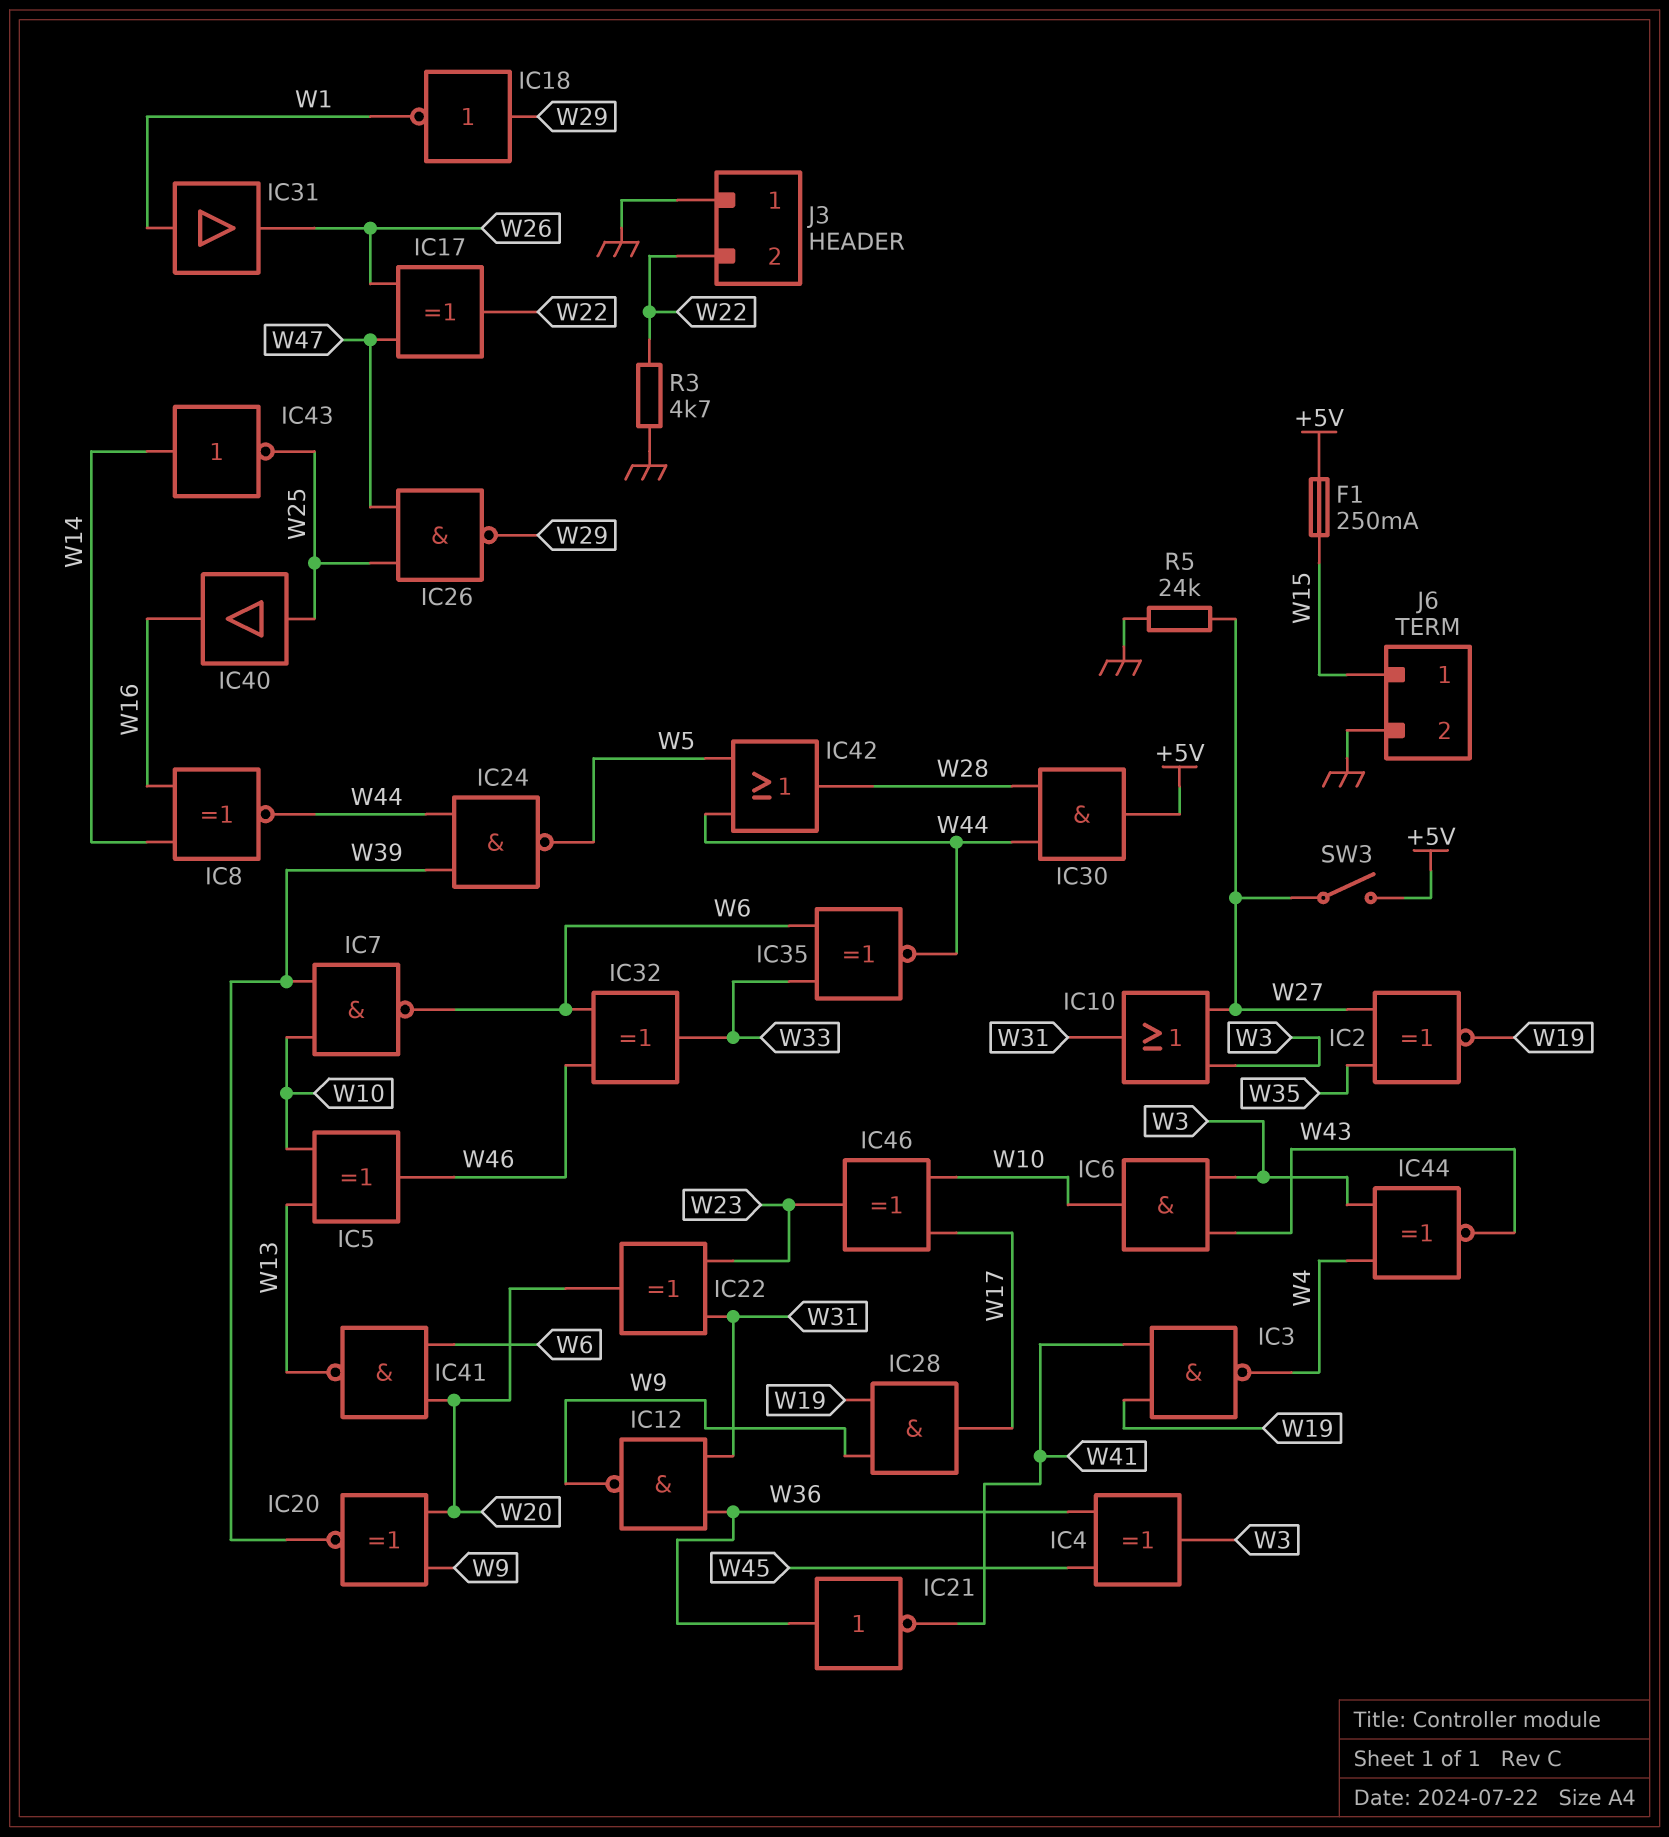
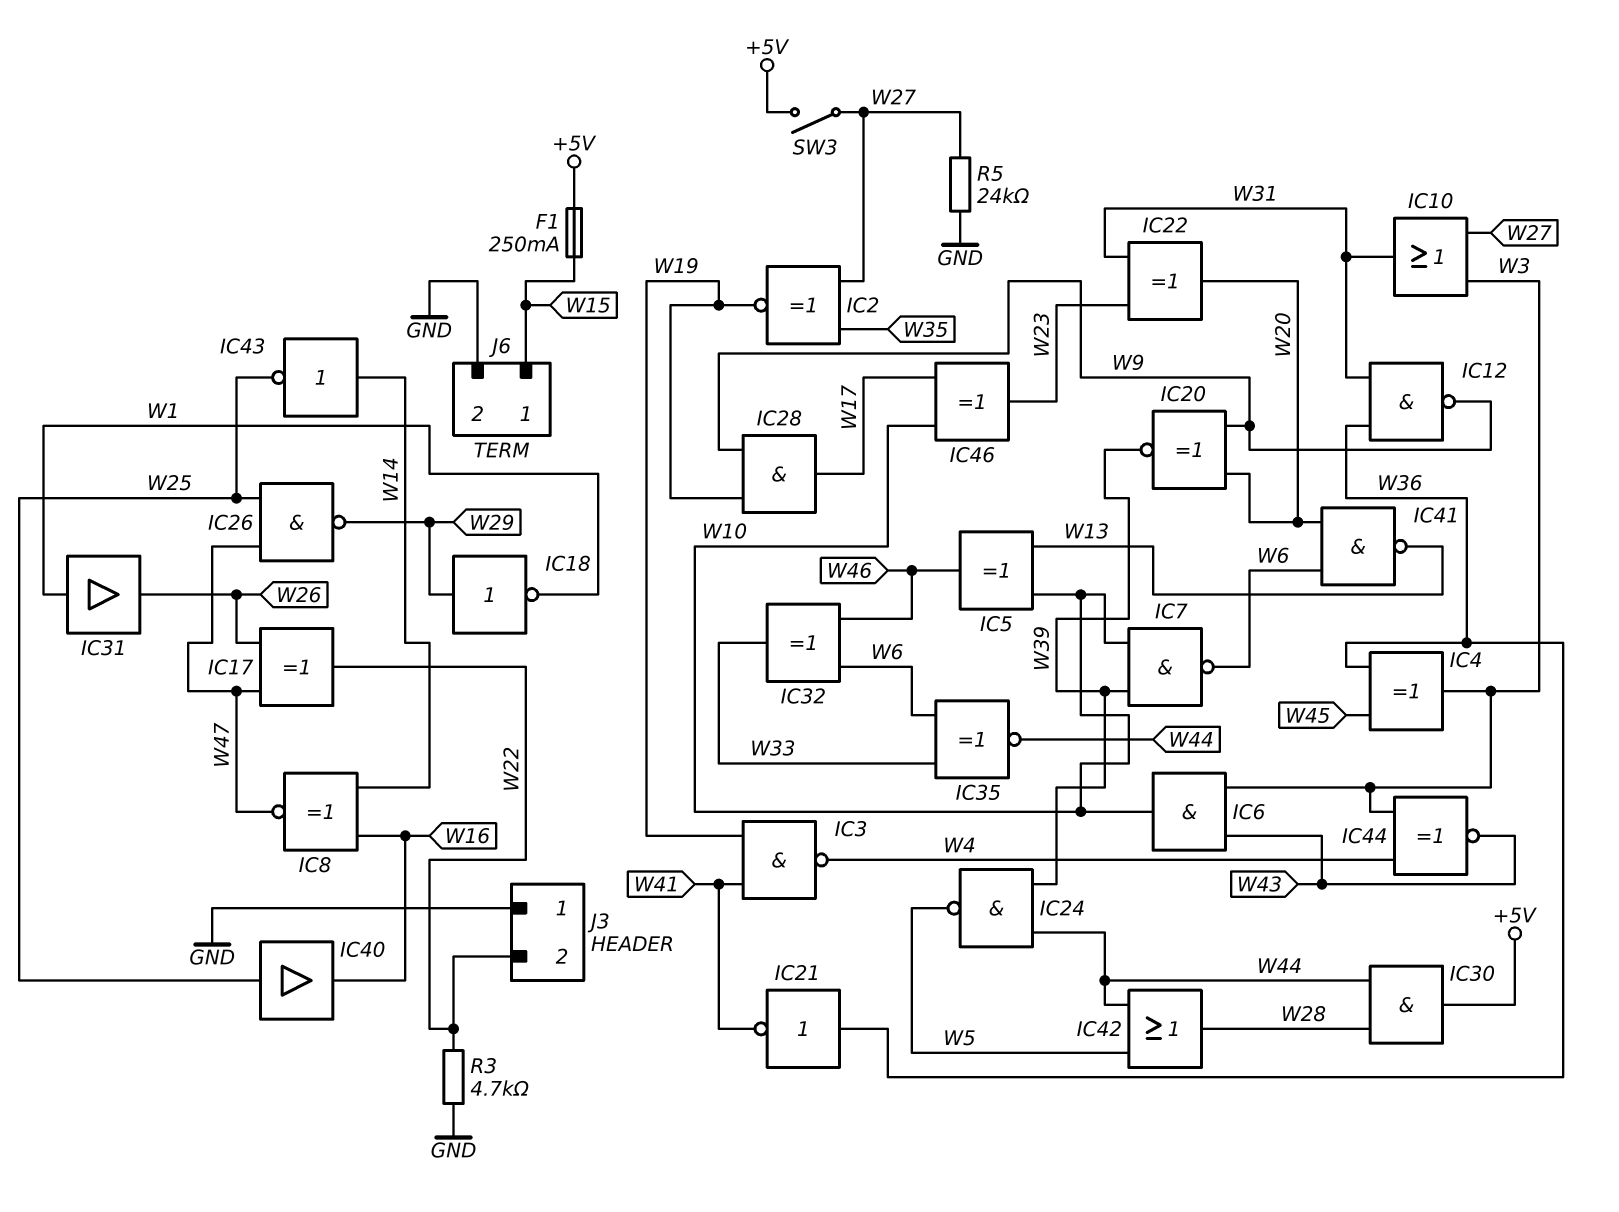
IC8: XNOR (in W14, in W16, out W44) -> XNOR (in W14, in W16, out W47)

